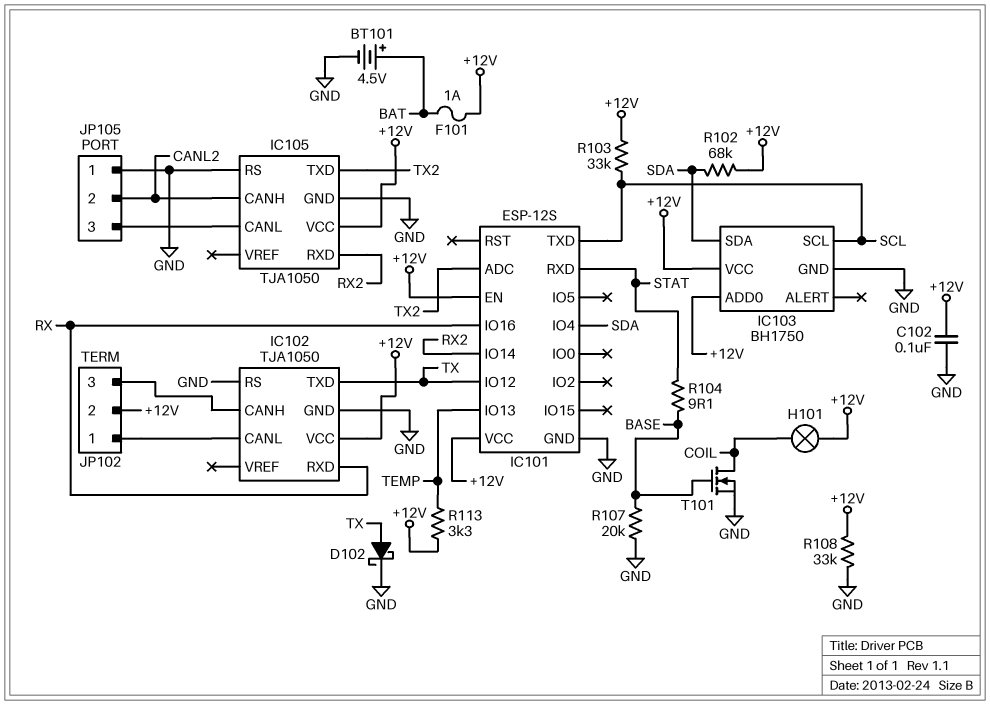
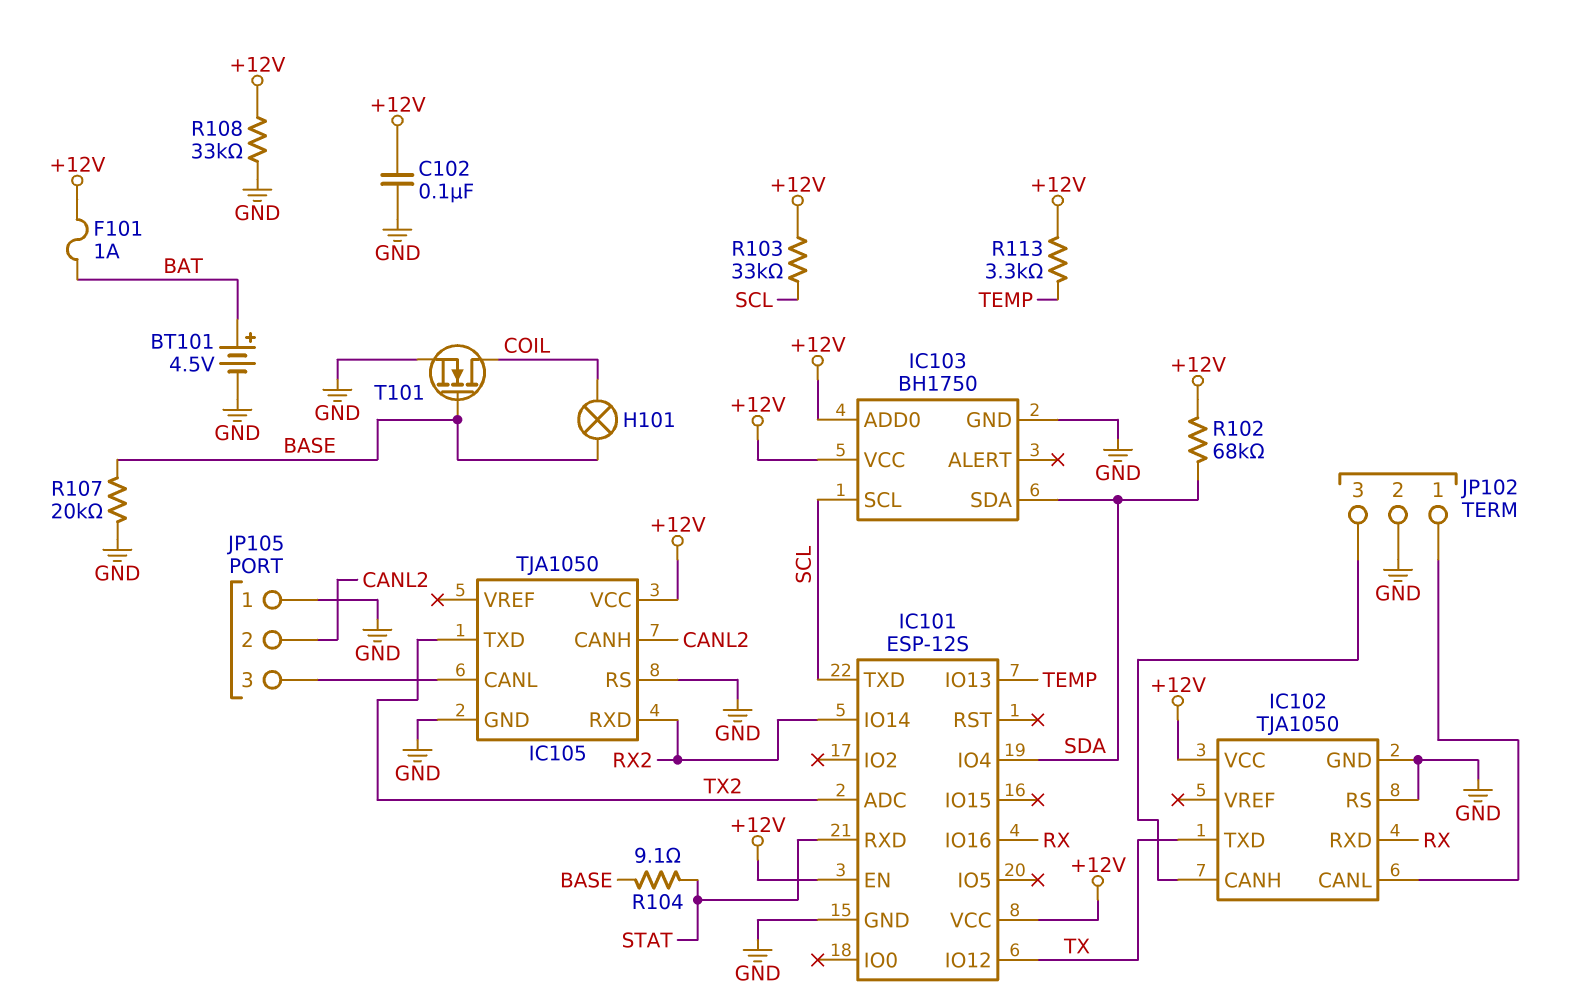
D102: schottky (A TX, K GND) -> none
H101: lamp (+12V, COIL) -> lamp (BASE, COIL)
JP102 pin 2: +12V -> GND

